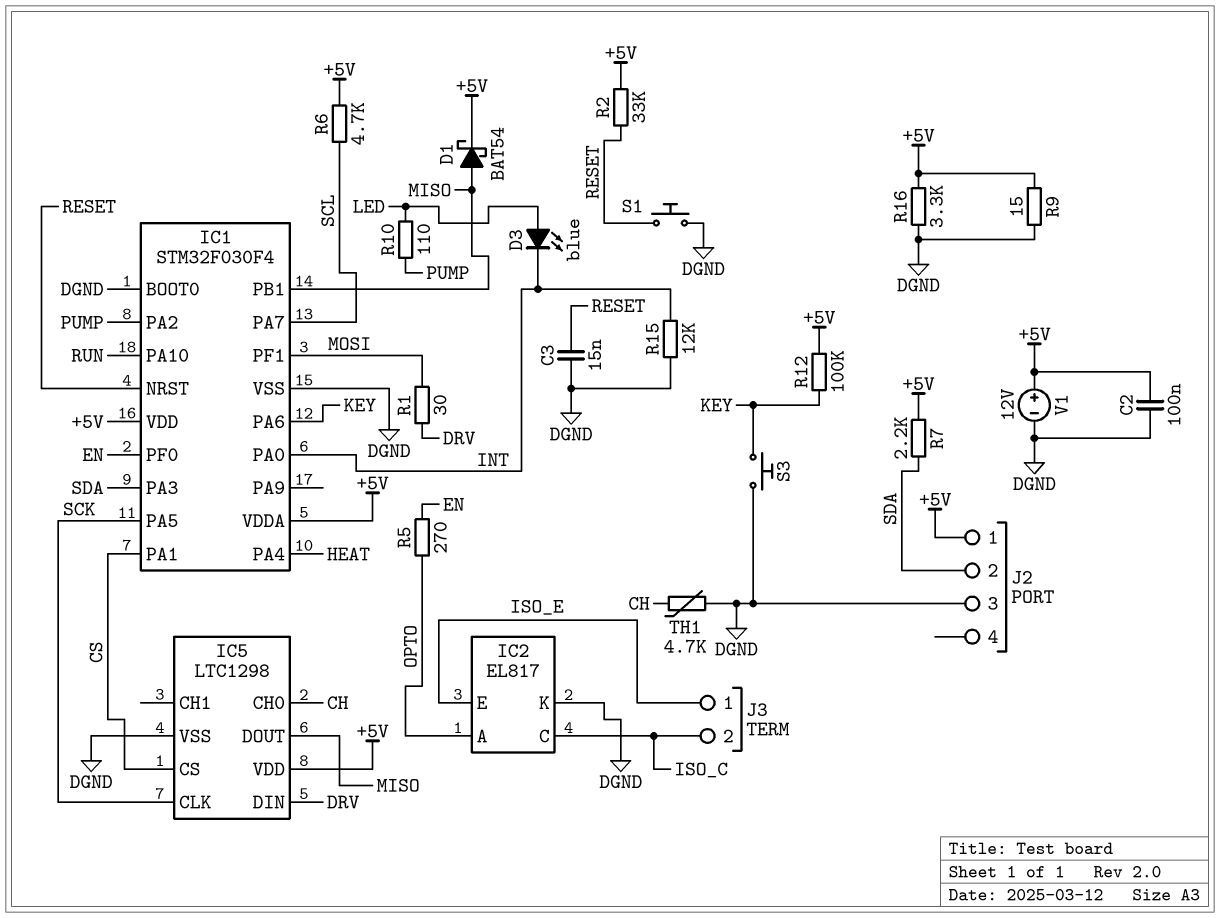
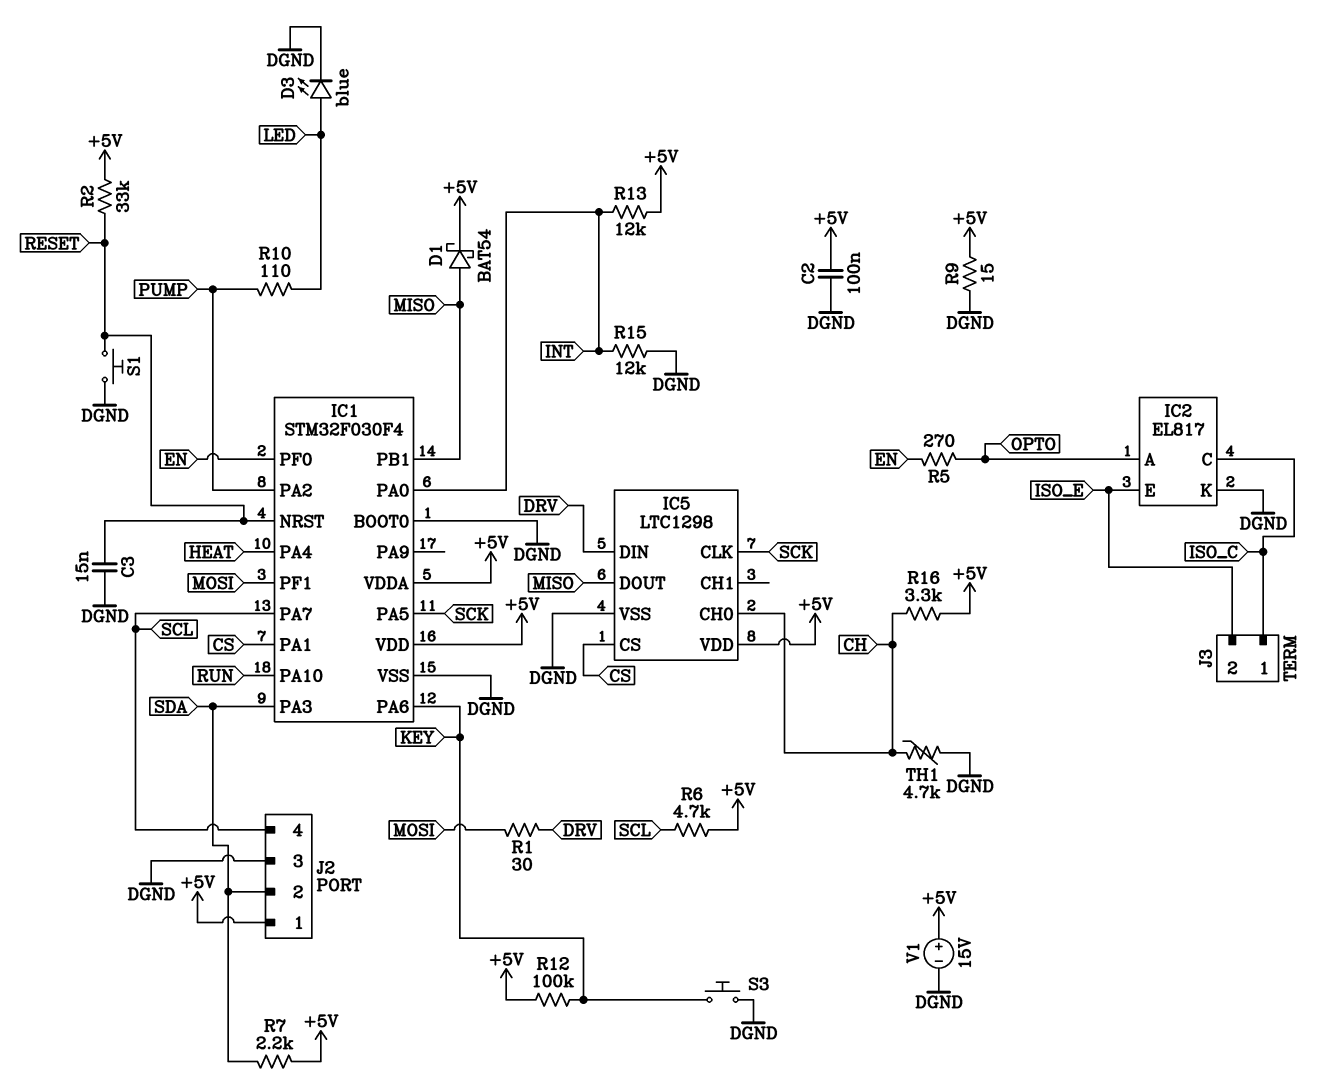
D3: LED blue (A LED, K INT) -> LED blue (A LED, K DGND)
J2 pin 4: none -> SCL
J3 pin 1: ISO_E -> ISO_C
J3 pin 2: ISO_C -> ISO_E
R13: none -> 12k (+5V, INT)
R16: 3.3k (+5V, DGND) -> 3.3k (+5V, CH)
V1: 12V (plus +5V, minus DGND) -> 15V (plus +5V, minus DGND)

